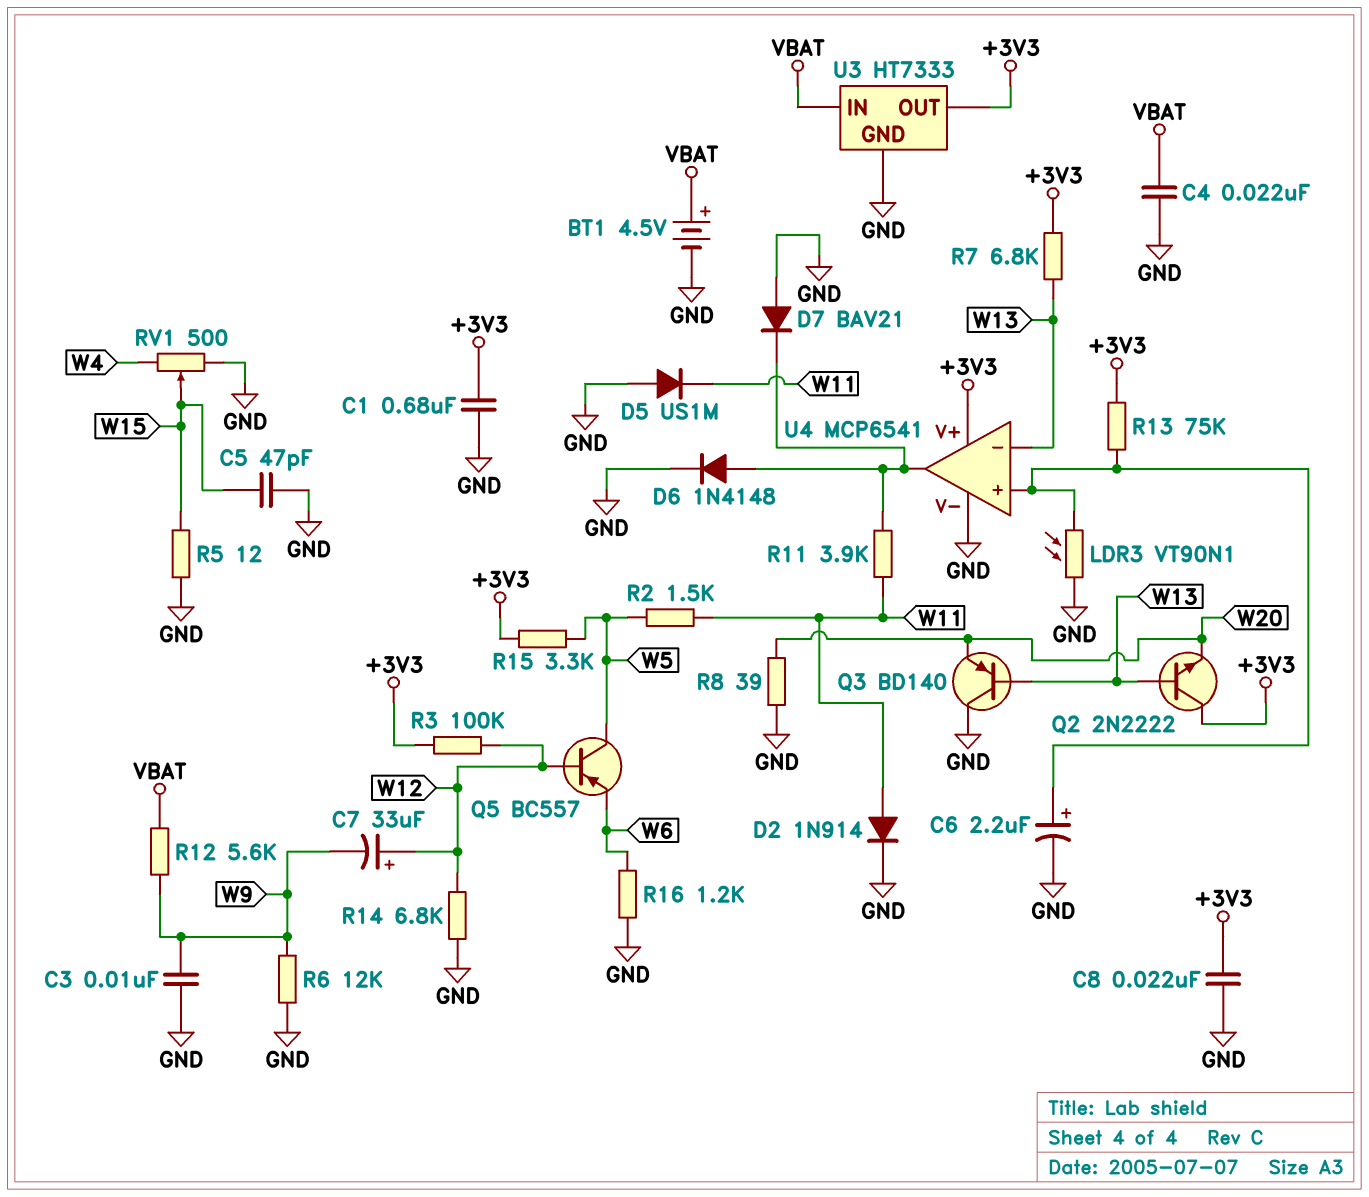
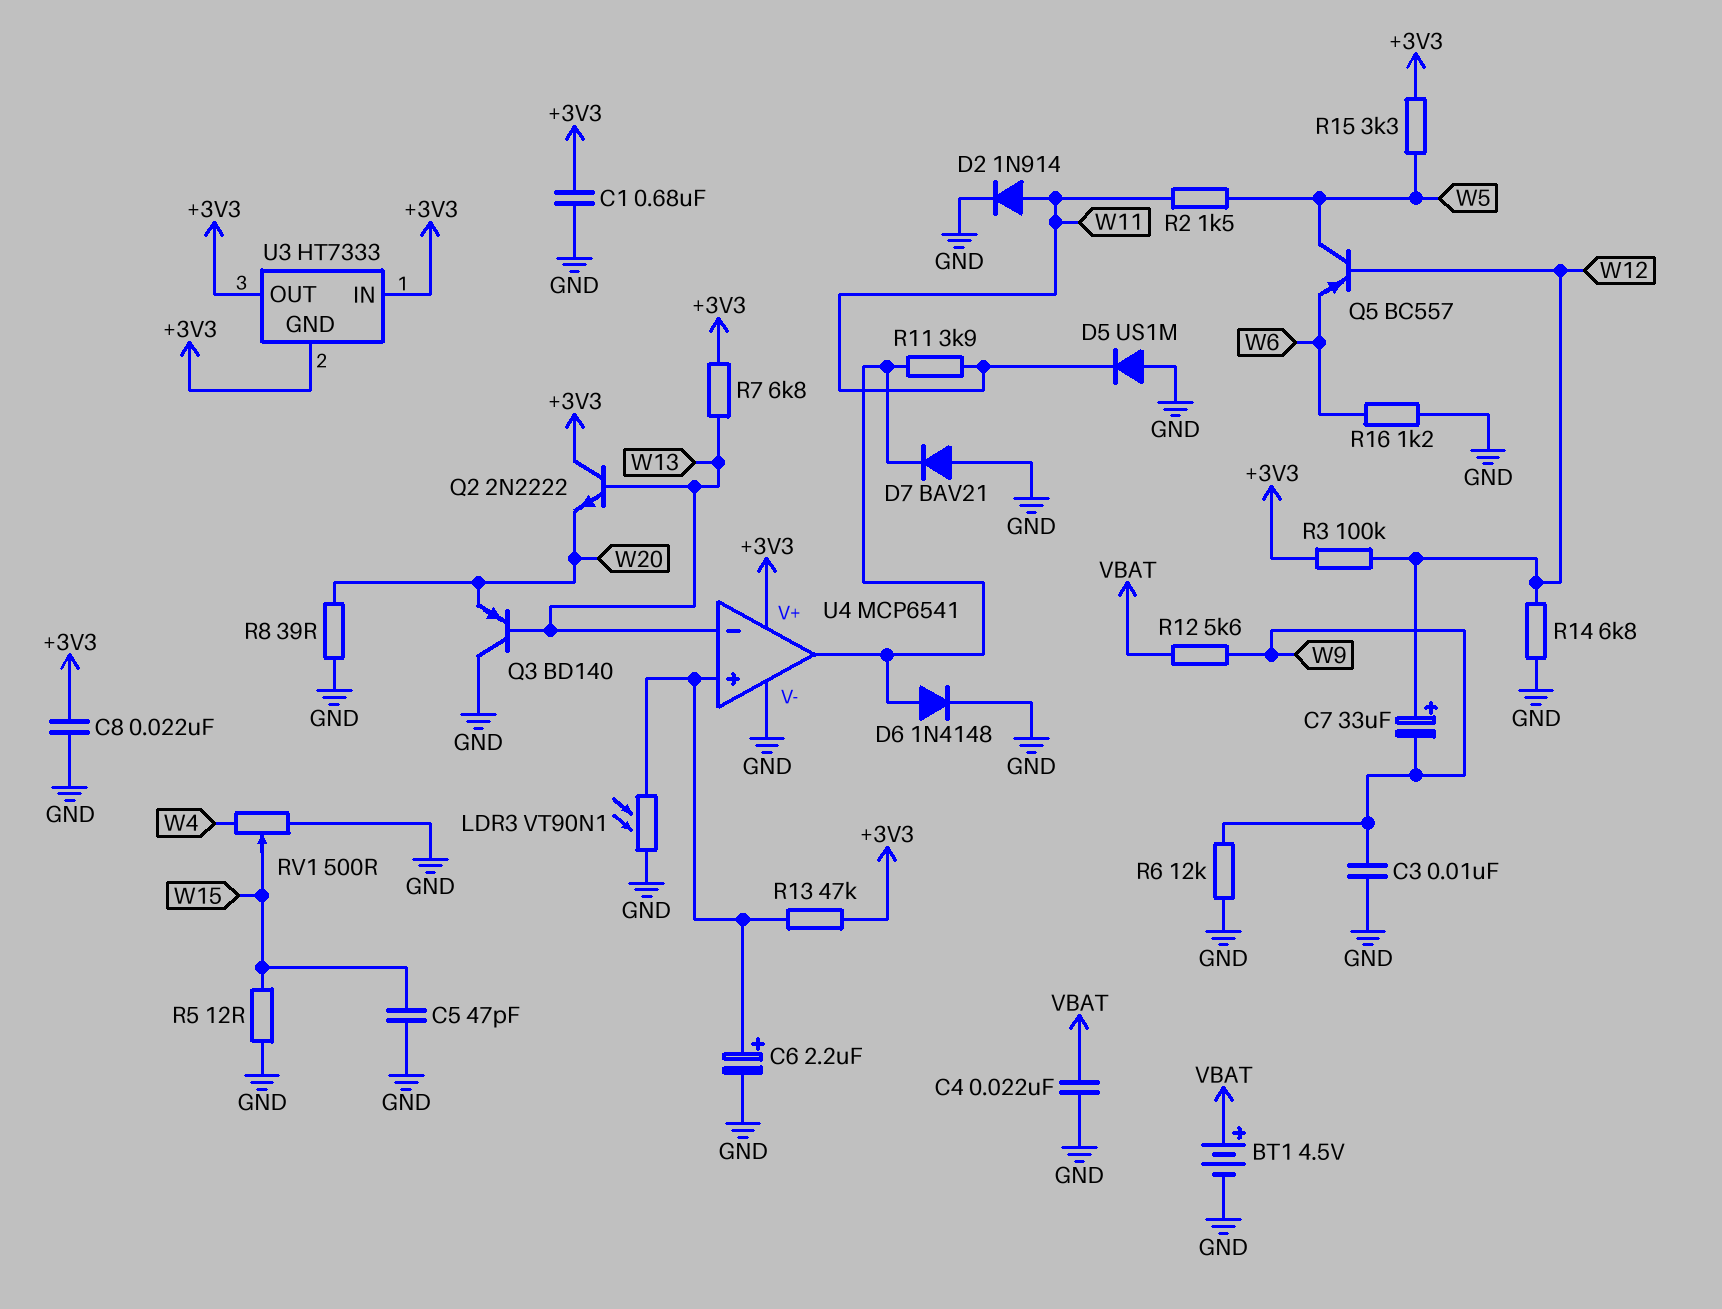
R13: 75k (+3V3, U4/in+) -> 47k (+3V3, U4/in+)
U3 pin GND: GND -> +3V3
U3 pin IN: VBAT -> +3V3

